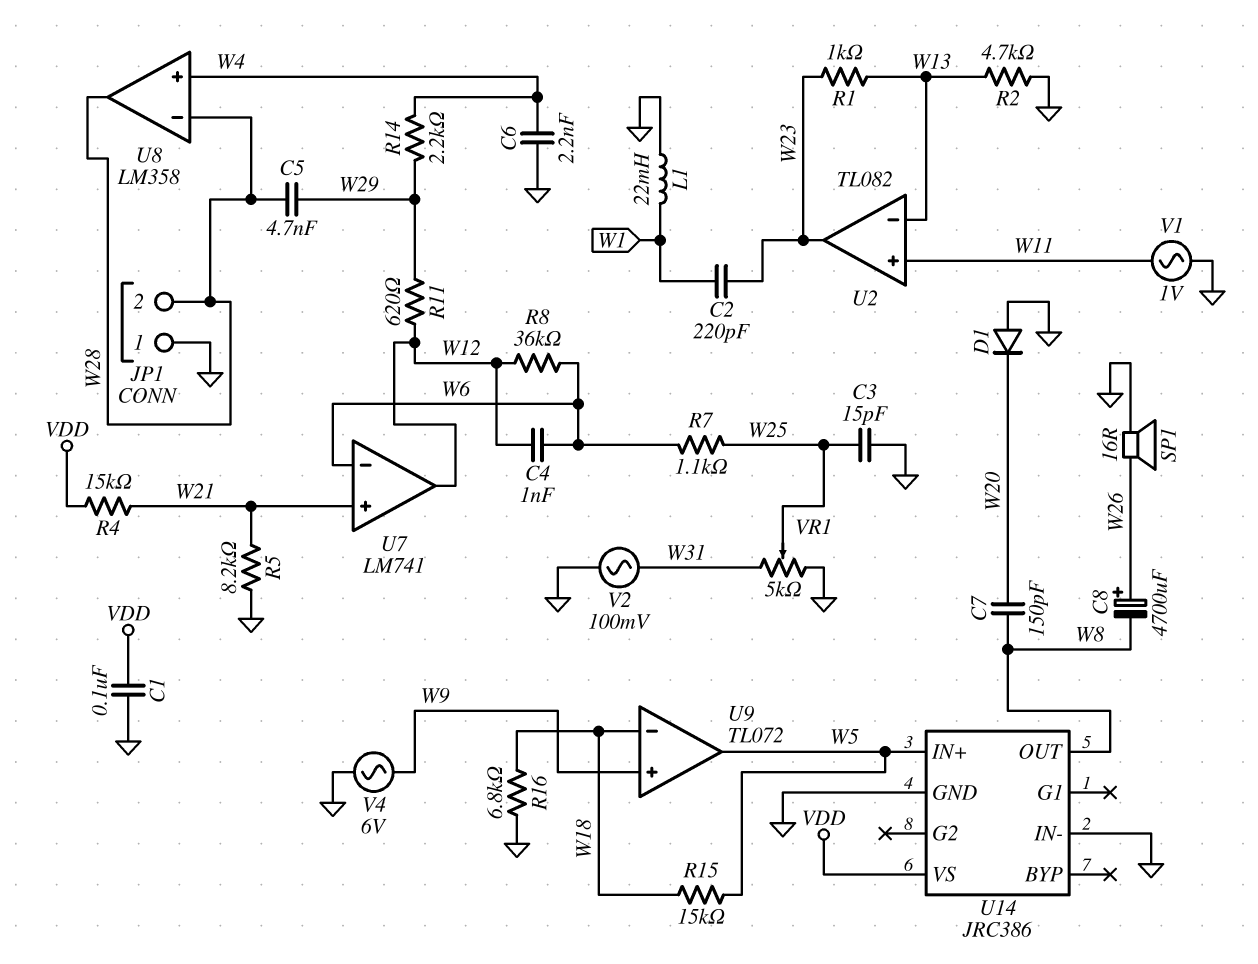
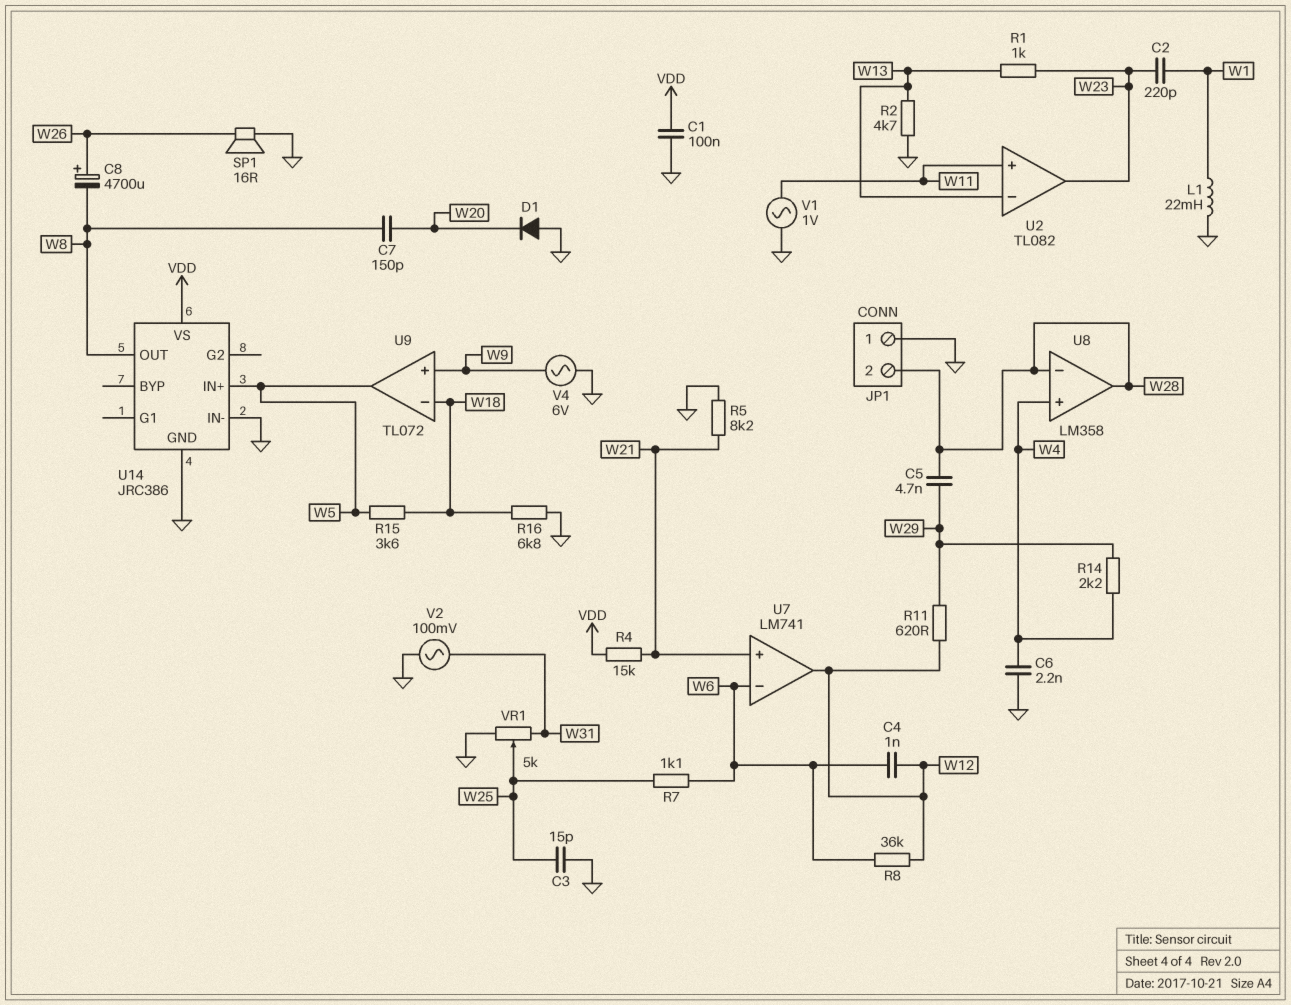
R15: 15k (W5, W18) -> 3.6k (W5, W18)

